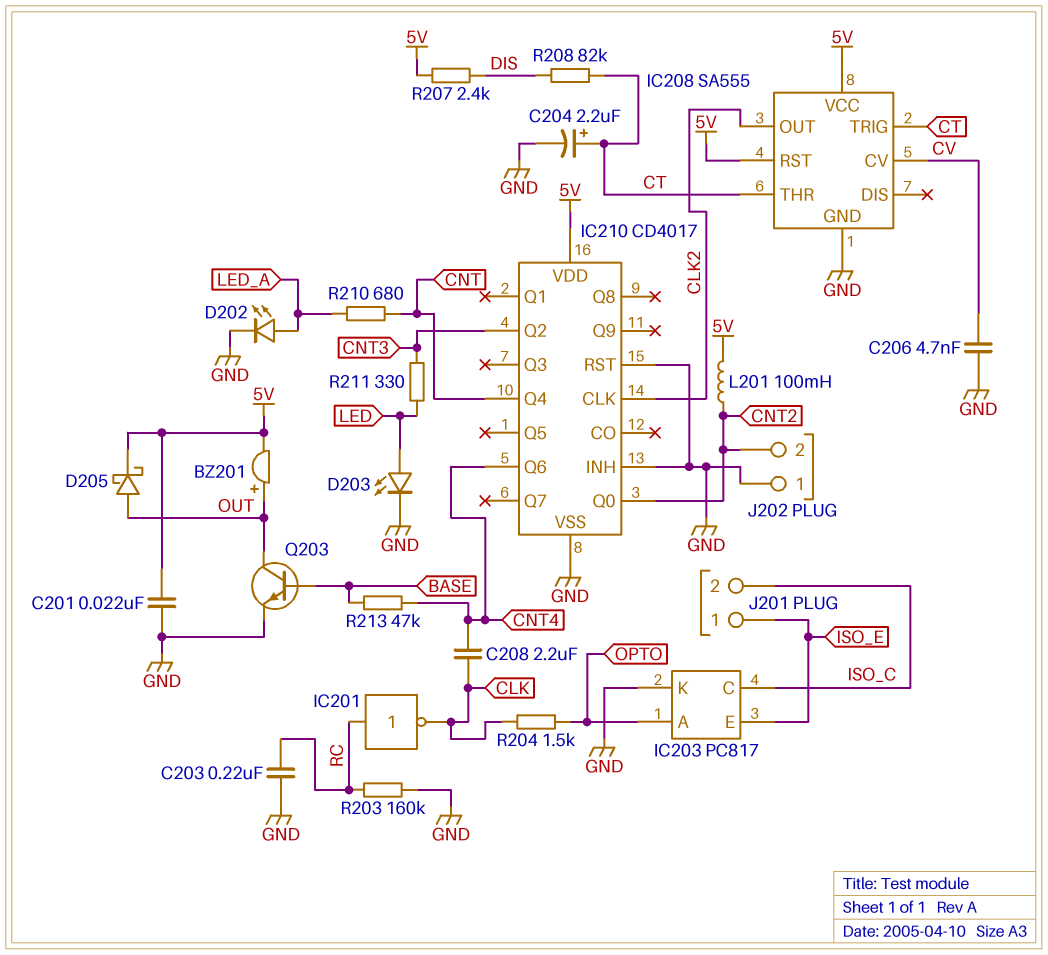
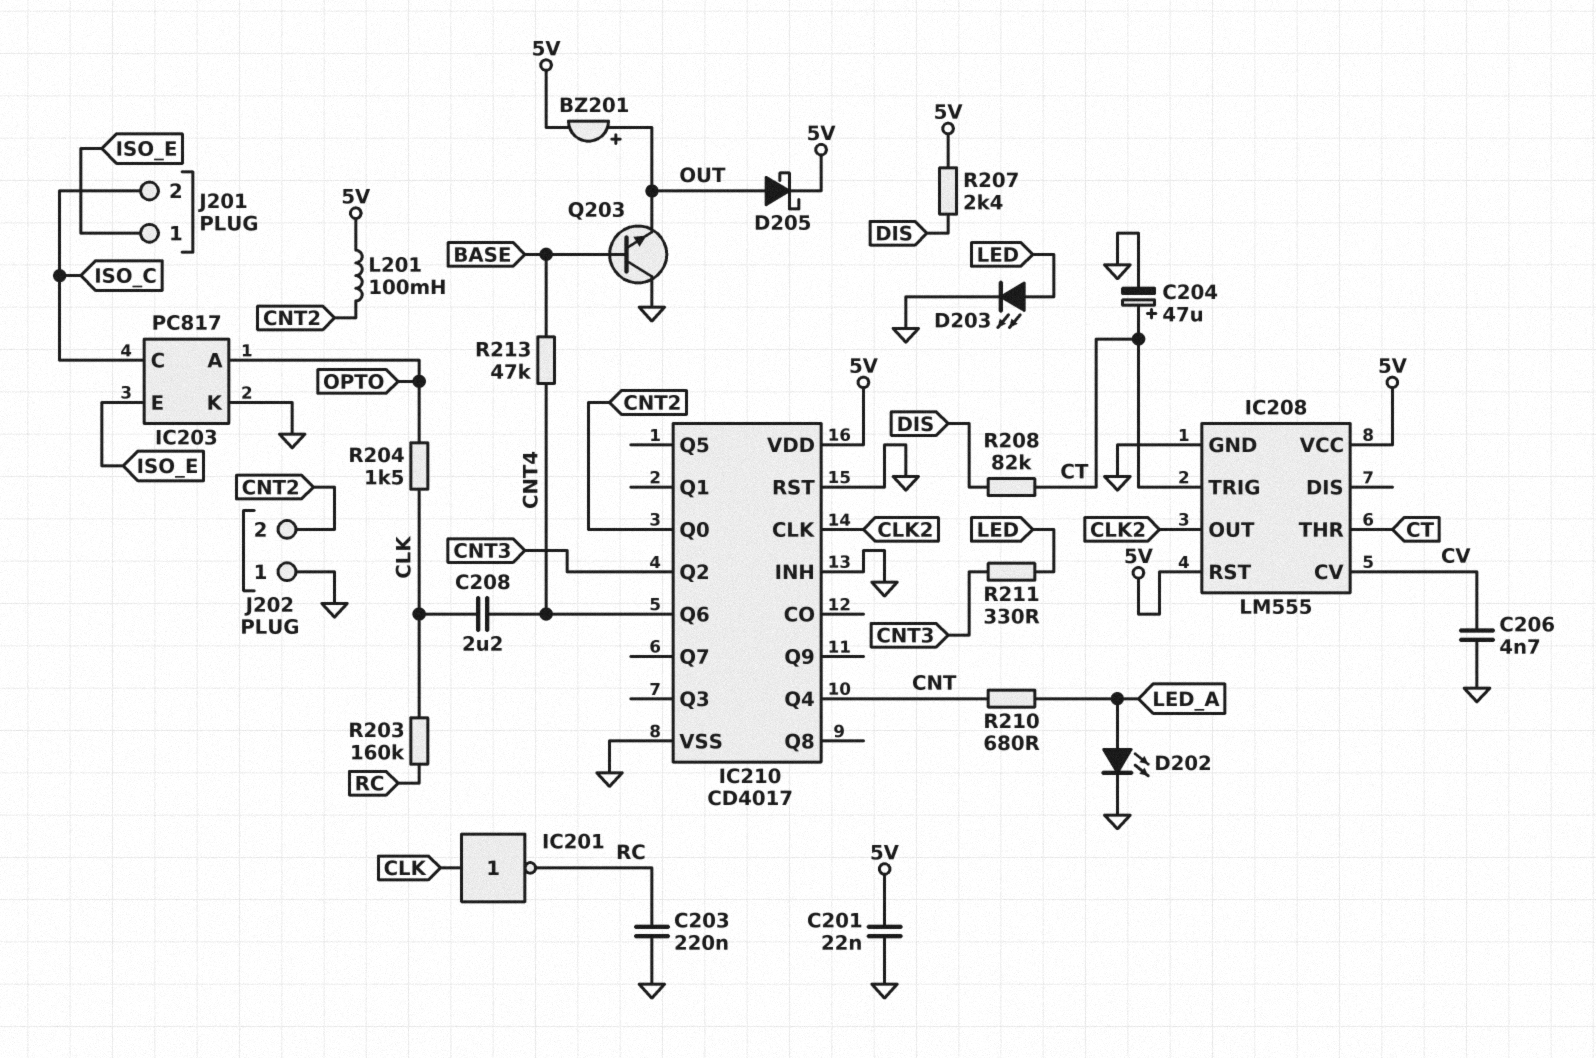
C204: 2.2uF (plus CT, minus GND) -> 47uF (plus CT, minus GND)
IC201: NOT (in RC, out CLK) -> NOT (in CLK, out RC)
IC208: SA555 -> LM555
Q203: NPN (B BASE, C OUT, E GND) -> NPN (B BASE, C GND, E OUT)
R203: 160k (GND, RC) -> 160k (CLK, RC)

